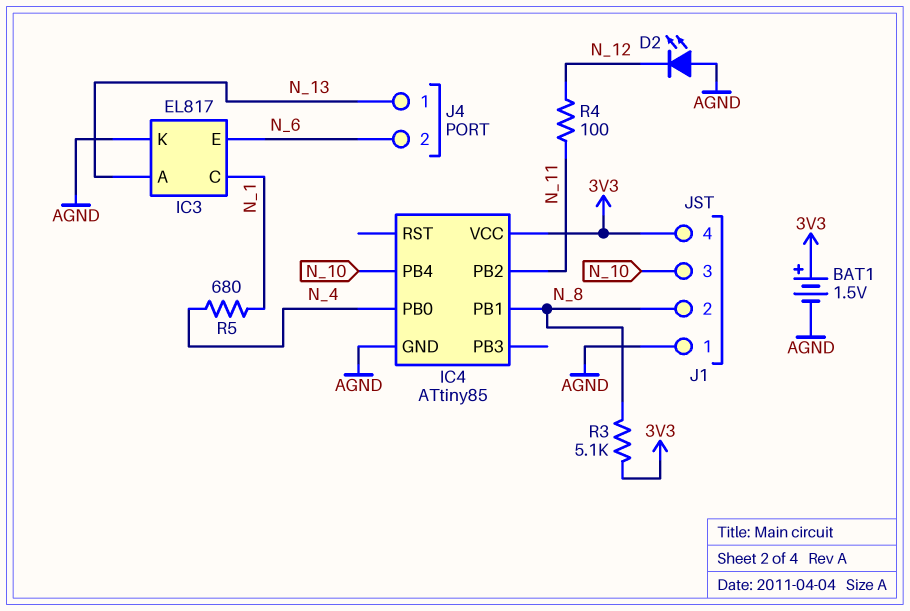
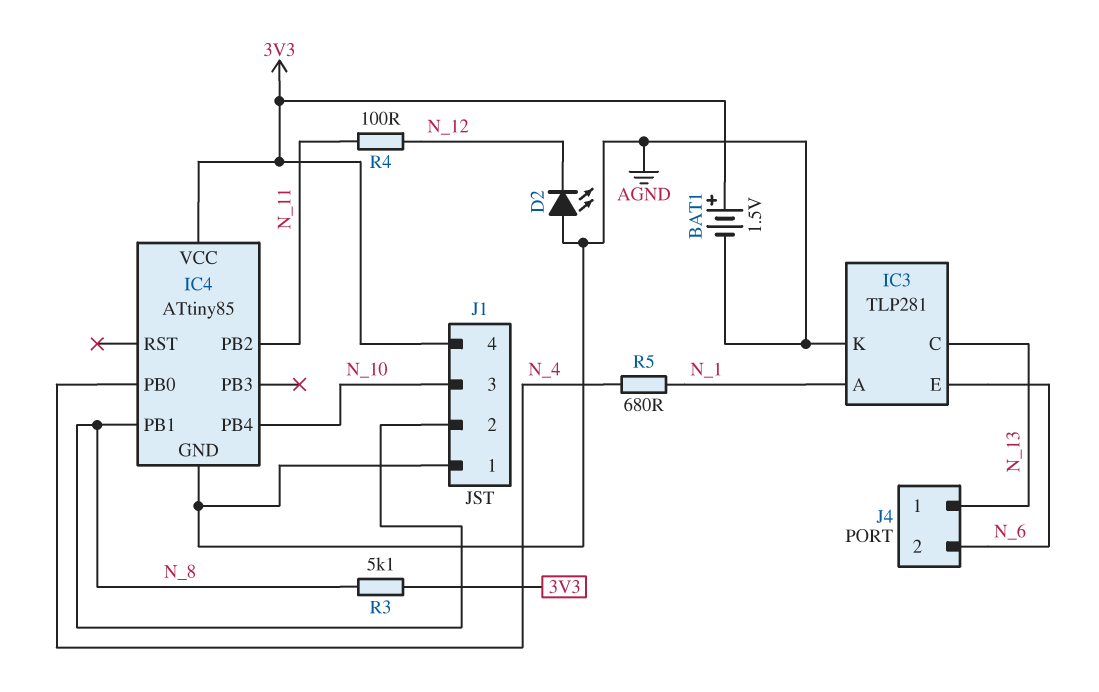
IC3: EL817 -> TLP281
IC3 pin A: N_13 -> N_1
IC3 pin C: N_1 -> N_13

